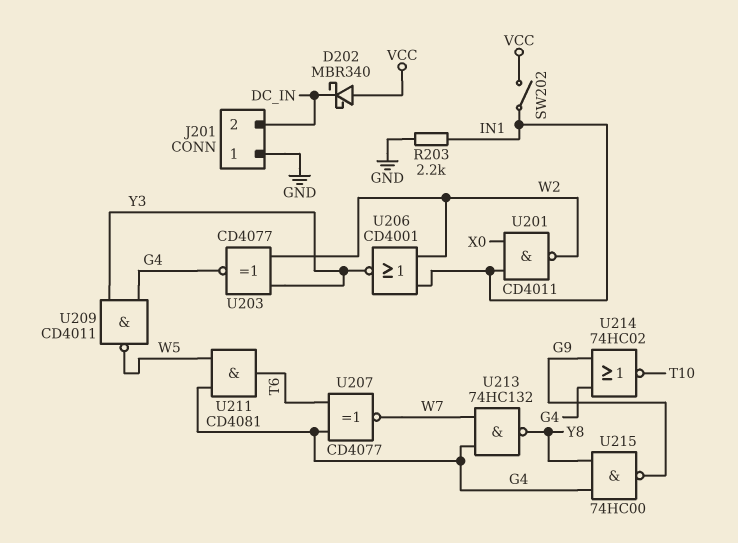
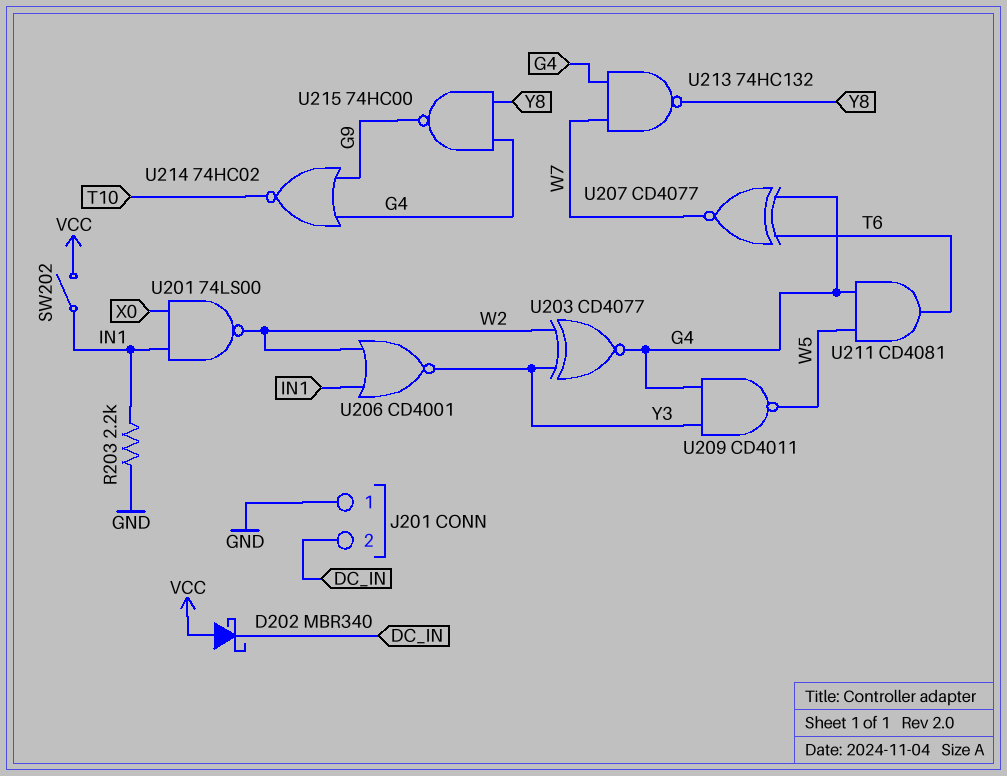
U201: NAND CD4011 (in IN1, in X0, out W2) -> NAND 74LS00 (in IN1, in X0, out W2)

